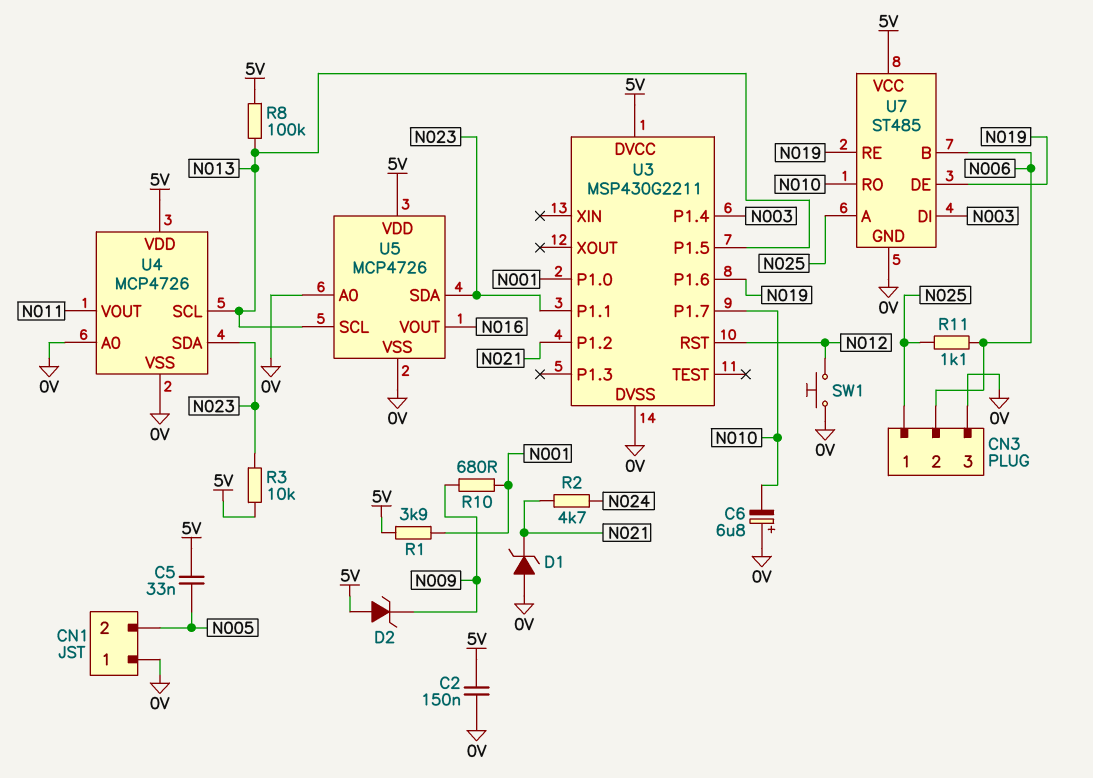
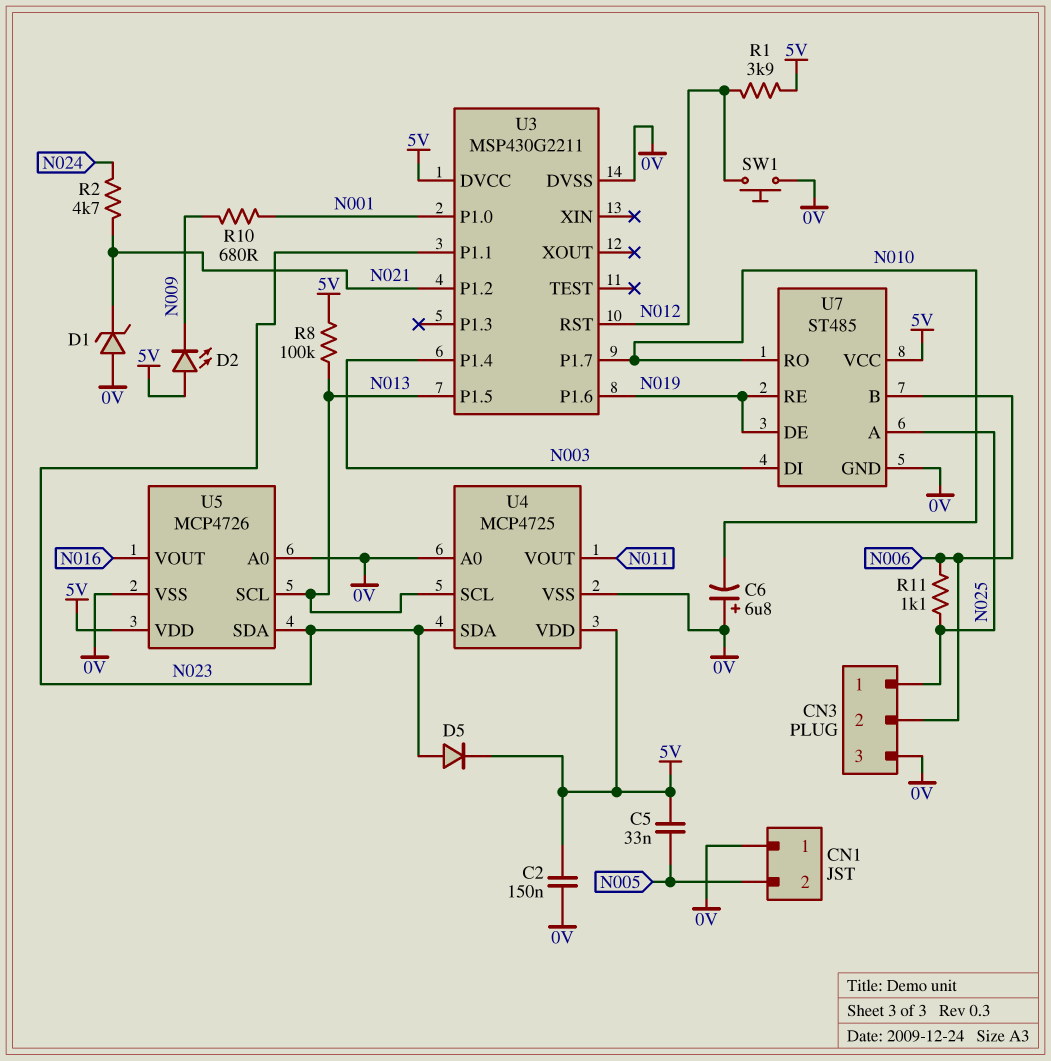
D2: zener (A 5V, K N009) -> LED (A 5V, K N009)
D5: none -> diode (A N023, K 5V)
R1: 3.9k (5V, N001) -> 3.9k (5V, N012)
R3: 10k (5V, N023) -> none
U4: MCP4726 -> MCP4725

